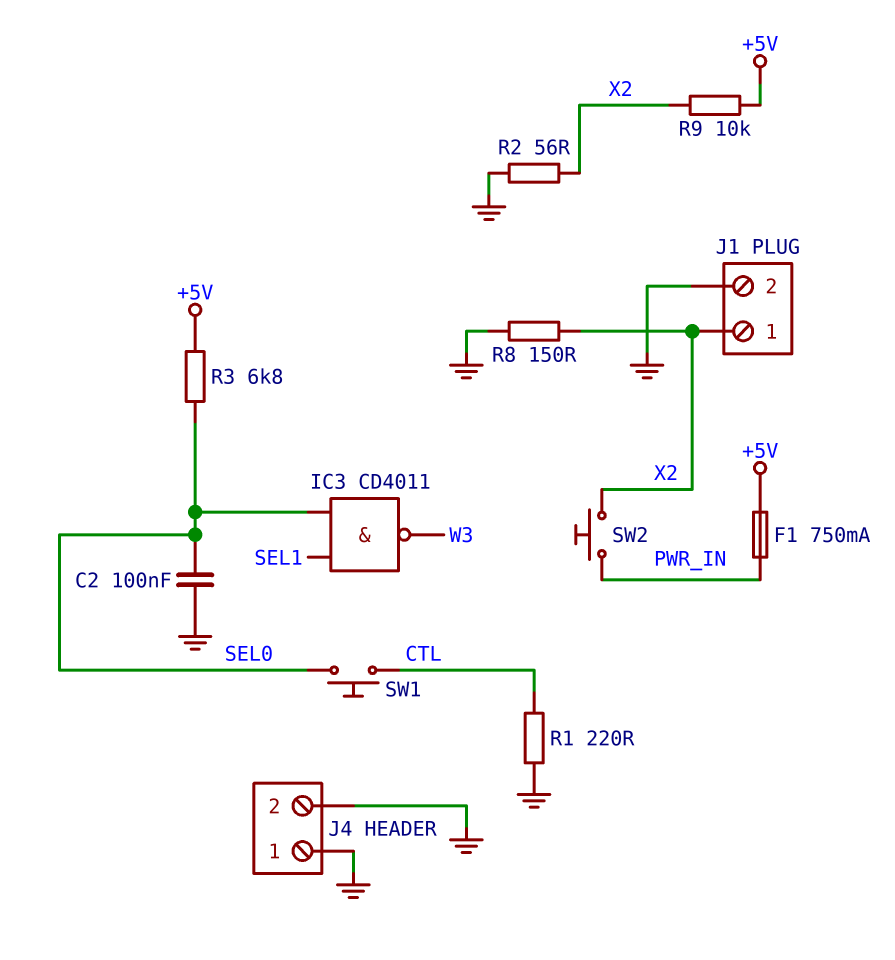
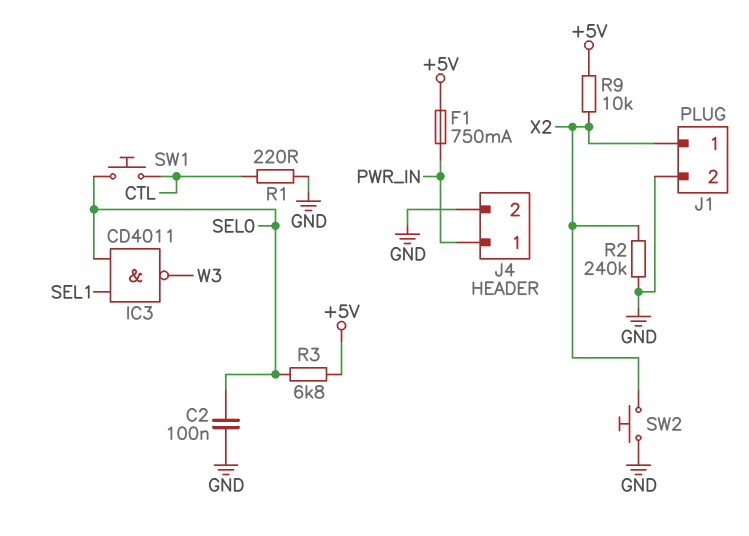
J4 pin 1: GND -> PWR_IN
R2: 56 (GND, X2) -> 240k (GND, X2)
R8: 150 (GND, X2) -> none
SW2: button (PWR_IN, X2) -> button (GND, X2)

